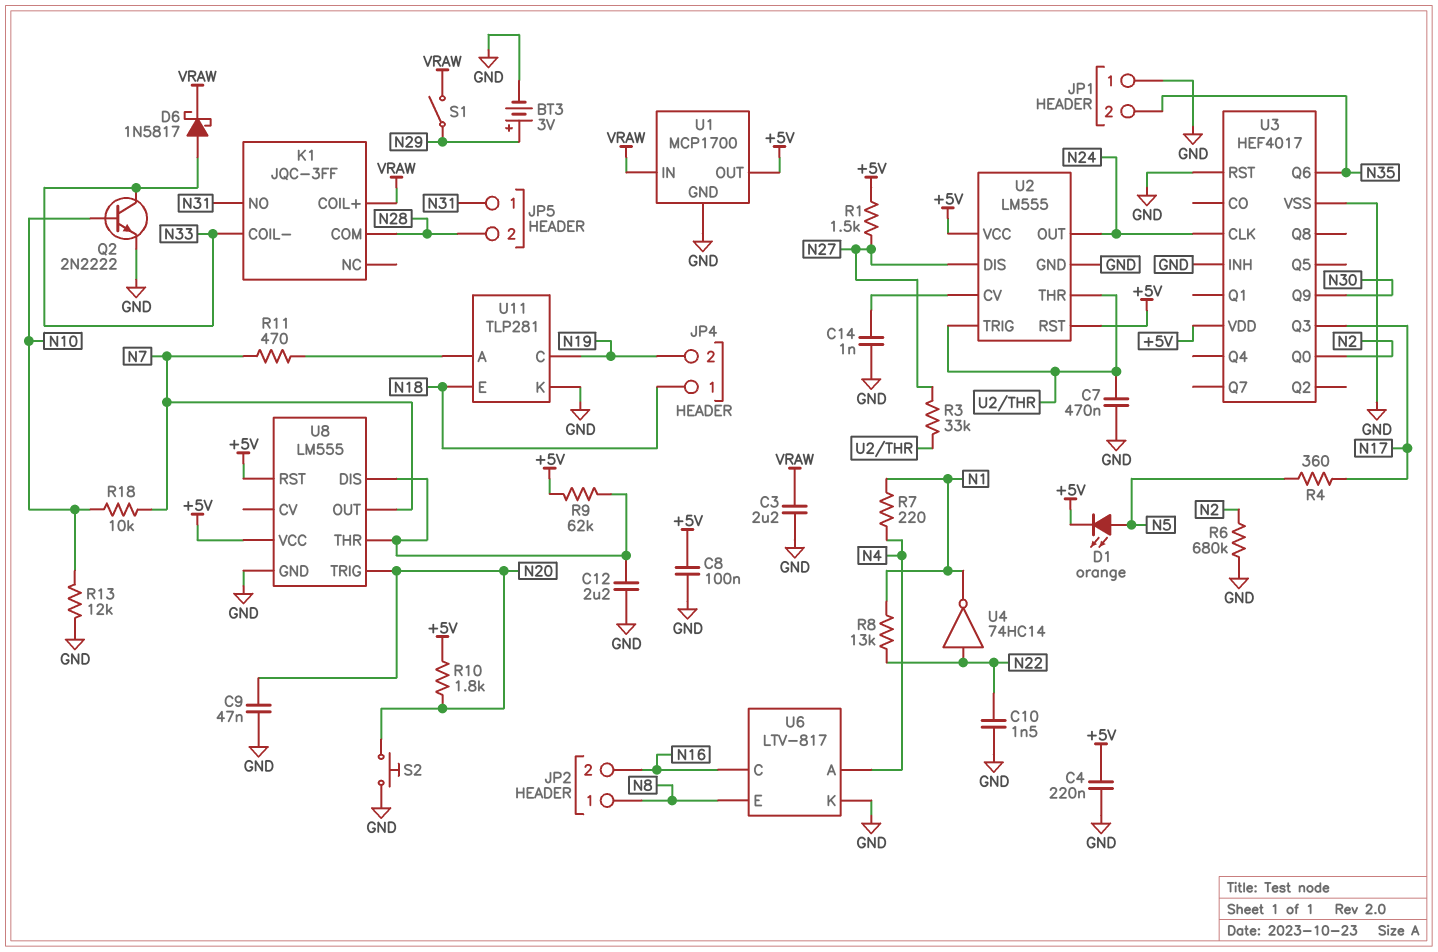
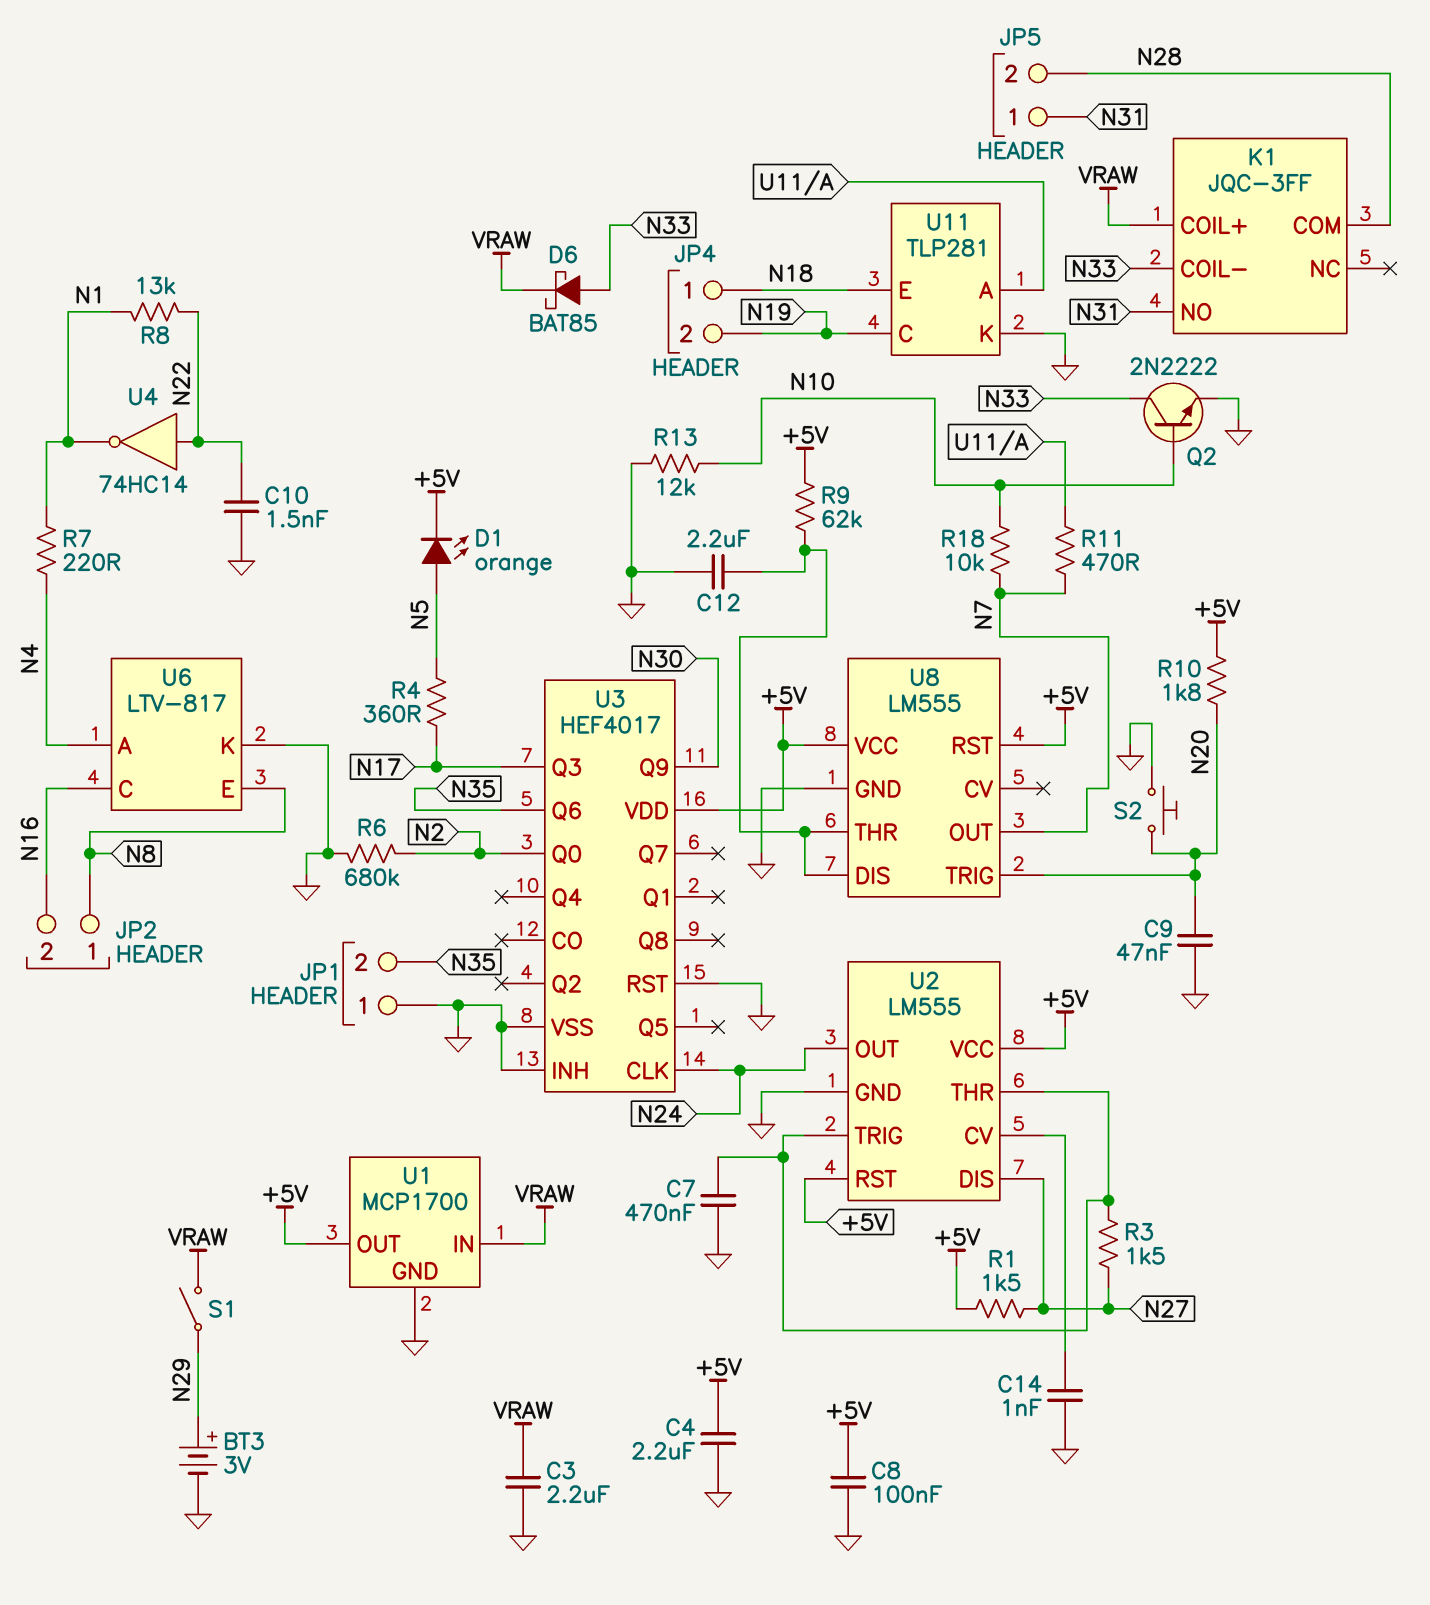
C4: 220nF (+5V, GND) -> 2.2uF (+5V, GND)
D6: schottky 1N5817 (A N33, K VRAW) -> schottky BAT85 (A N33, K VRAW)
R3: 33k (N27, U2/THR) -> 1.5k (N27, U2/THR)

